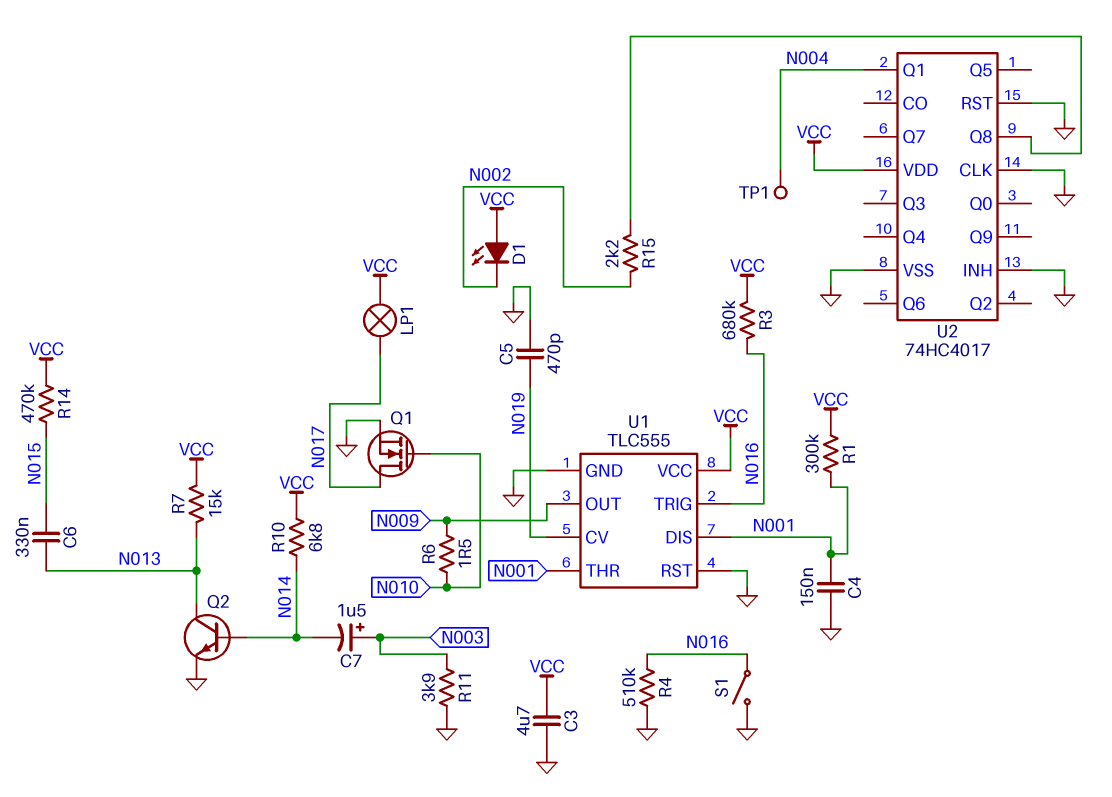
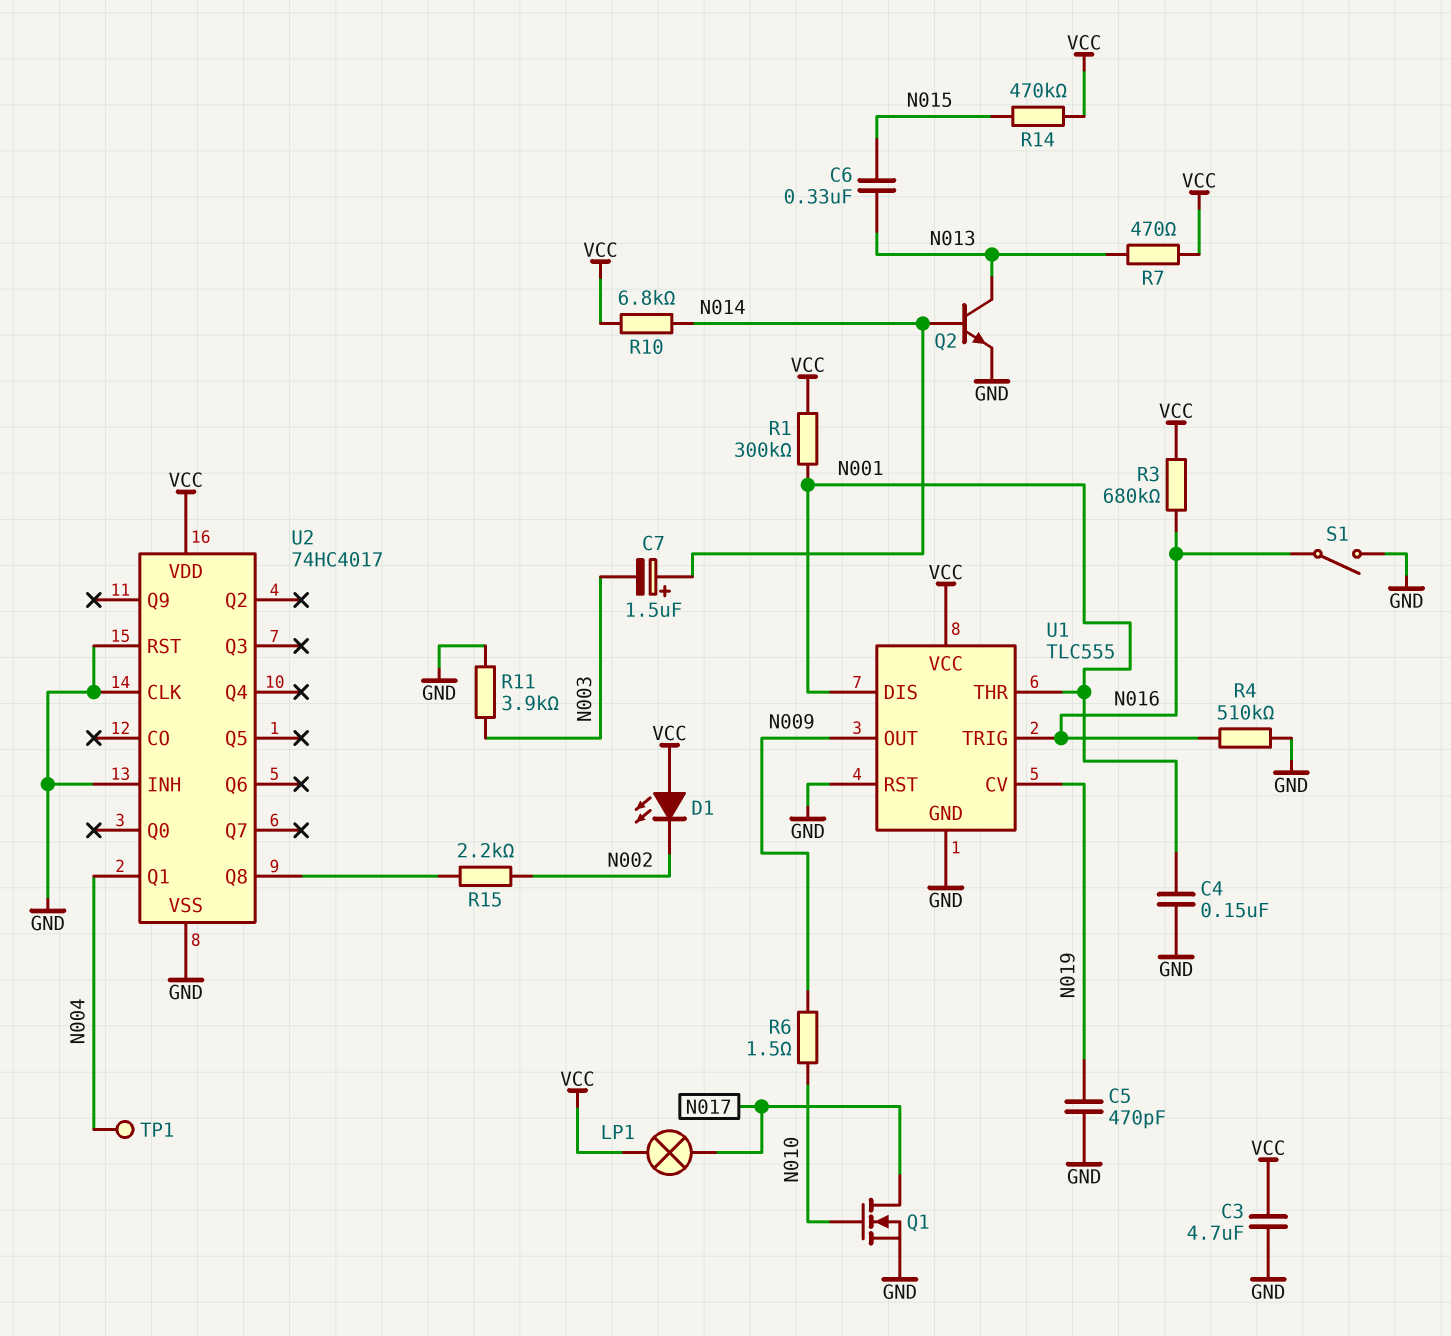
C7: 1.5uF (plus N003, minus N014) -> 1.5uF (plus N014, minus N003)
R7: 15k (N013, VCC) -> 470 (N013, VCC)

